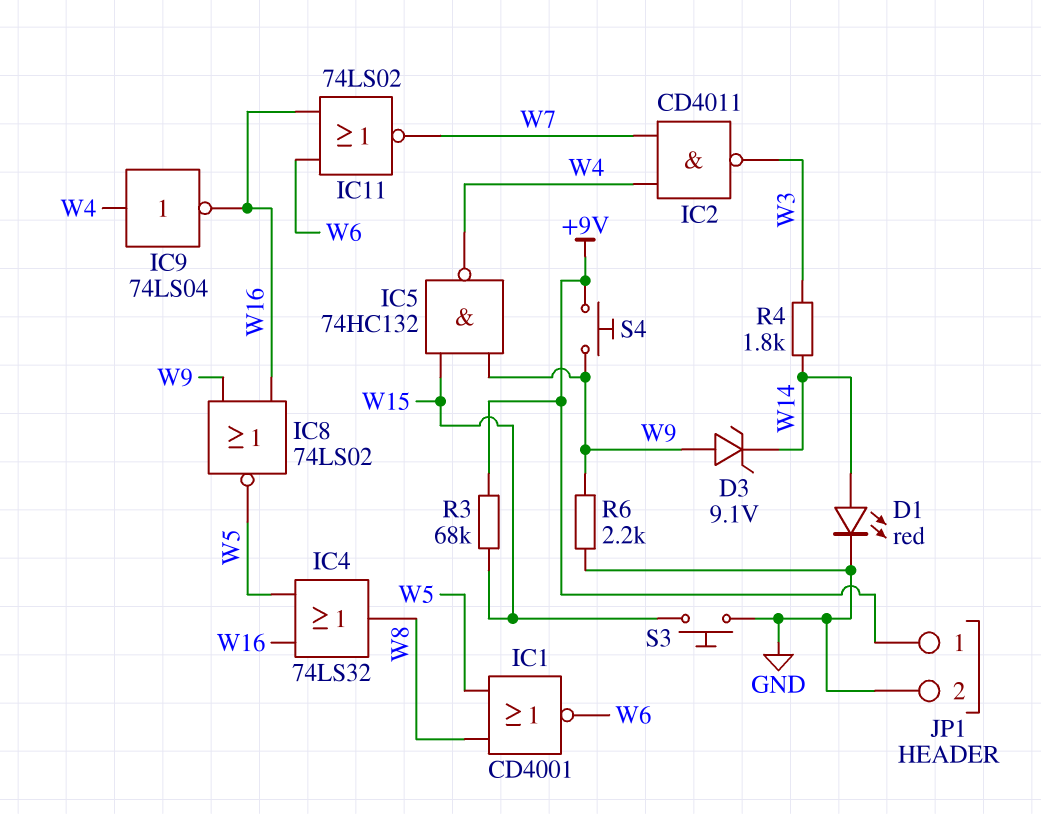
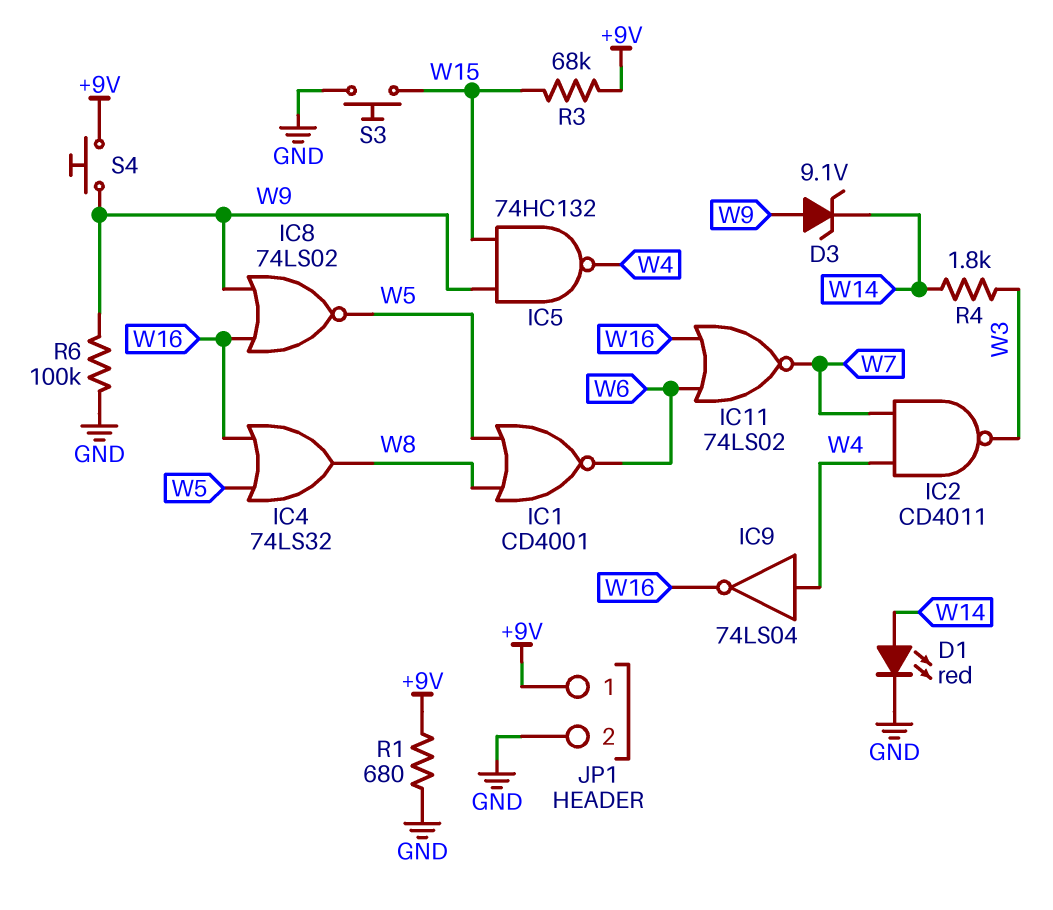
R1: none -> 680 (+9V, GND)
R6: 2.2k (GND, W9) -> 100k (GND, W9)

